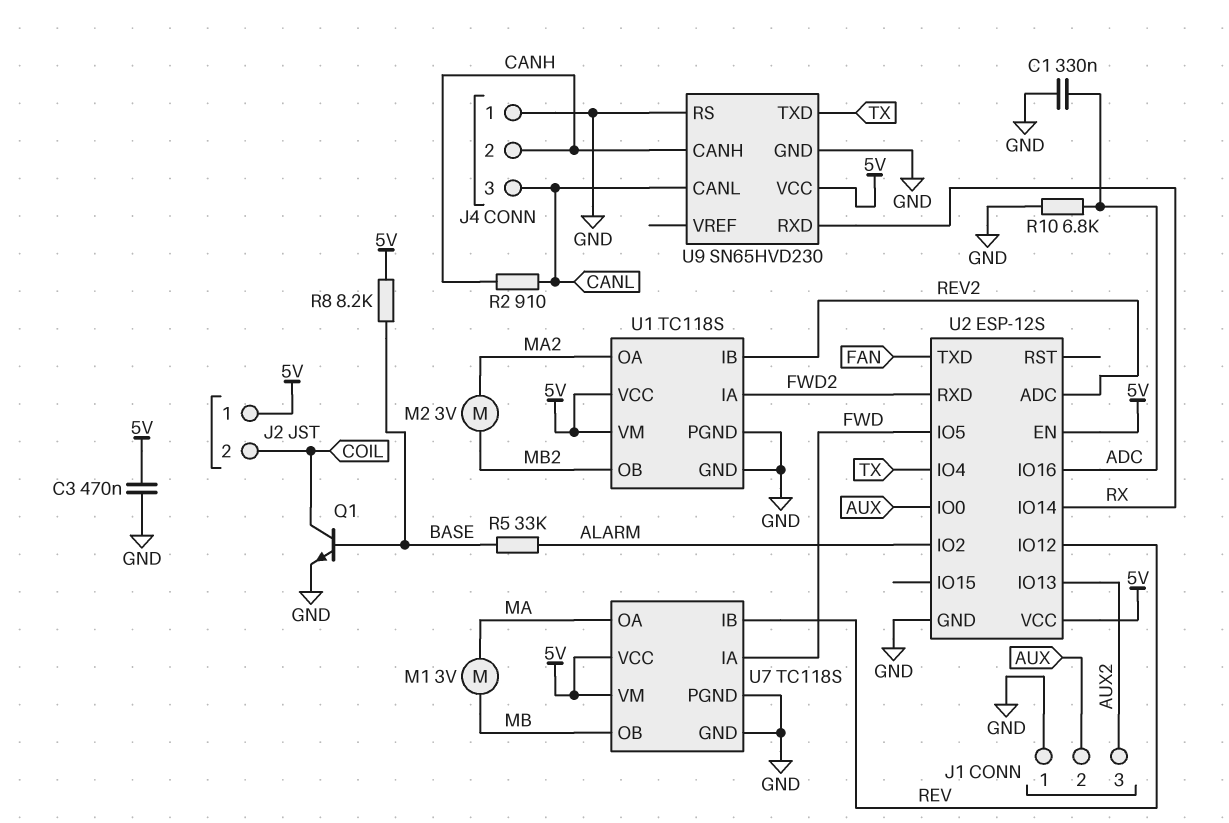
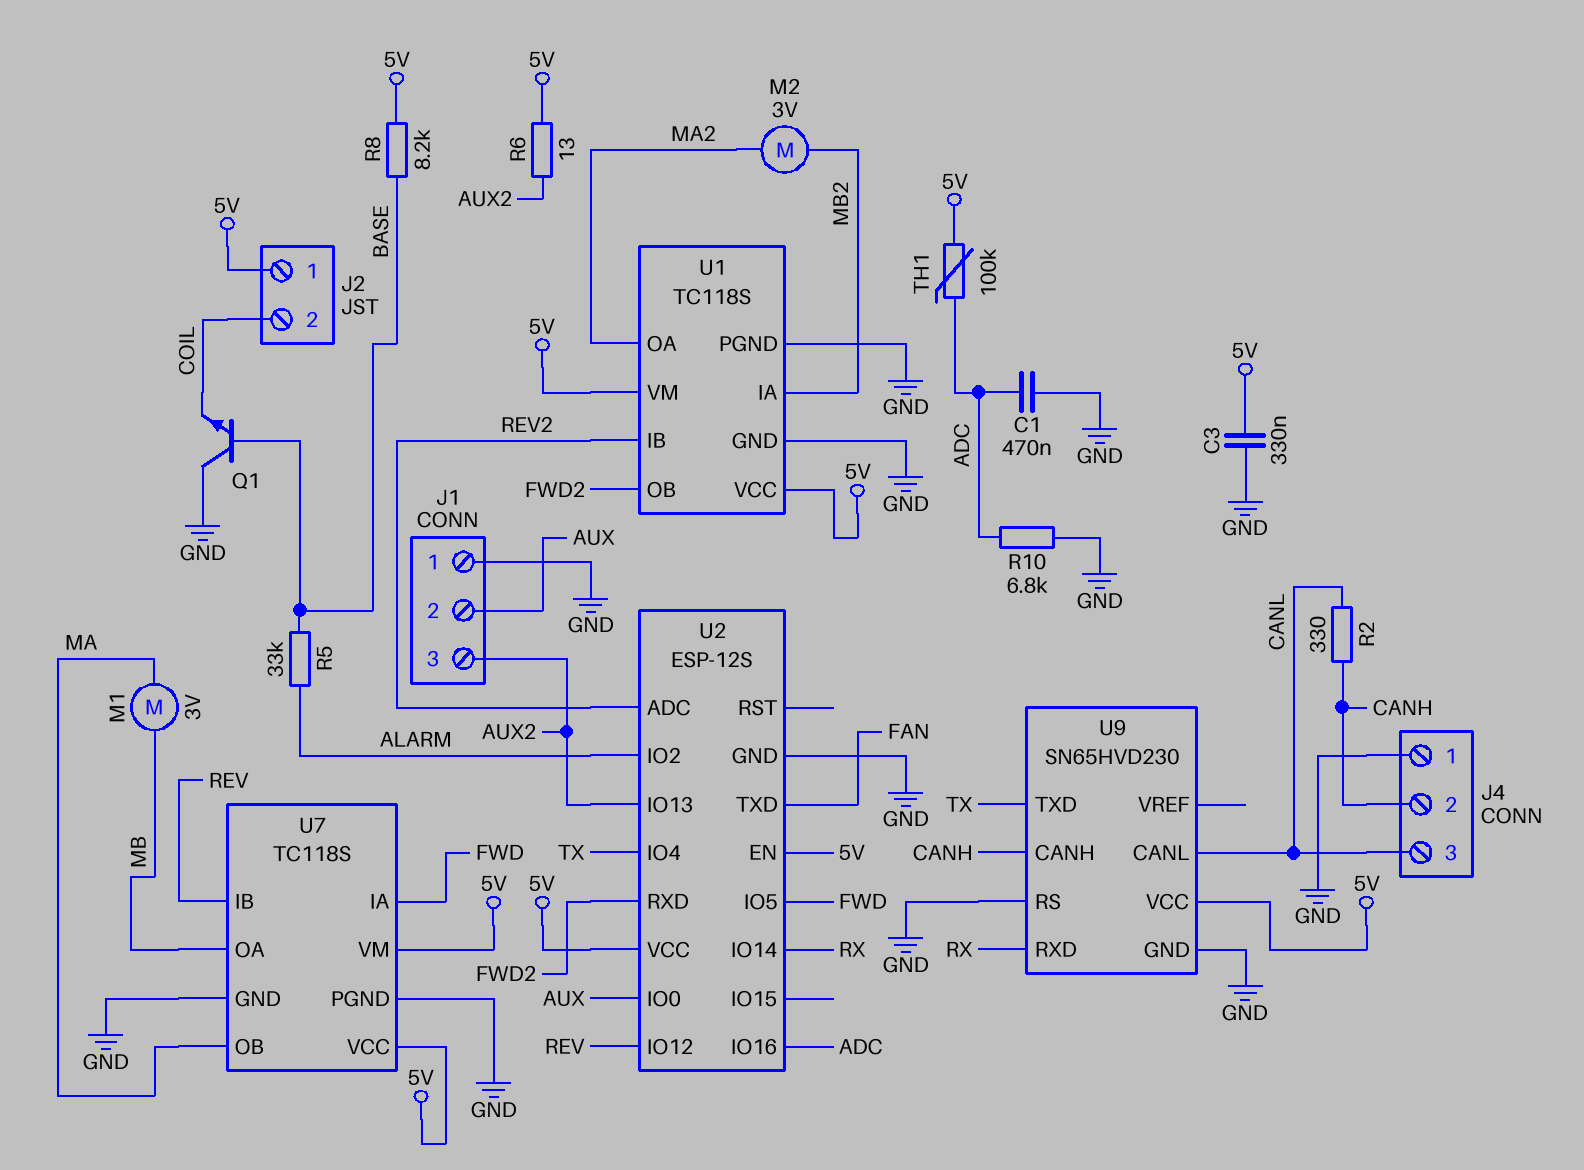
C1: 330nF (ADC, GND) -> 470nF (ADC, GND)
C3: 470nF (5V, GND) -> 330nF (5V, GND)
Q1: NPN (B BASE, C COIL, E GND) -> NPN (B BASE, C GND, E COIL)
R2: 910 (CANH, CANL) -> 330 (CANH, CANL)
R6: none -> 13 (5V, AUX2)
TH1: none -> 100k (5V, ADC)
U1 pin IA: FWD2 -> MB2
U1 pin OB: MB2 -> FWD2
U7 pin OA: MA -> MB
U7 pin OB: MB -> MA

